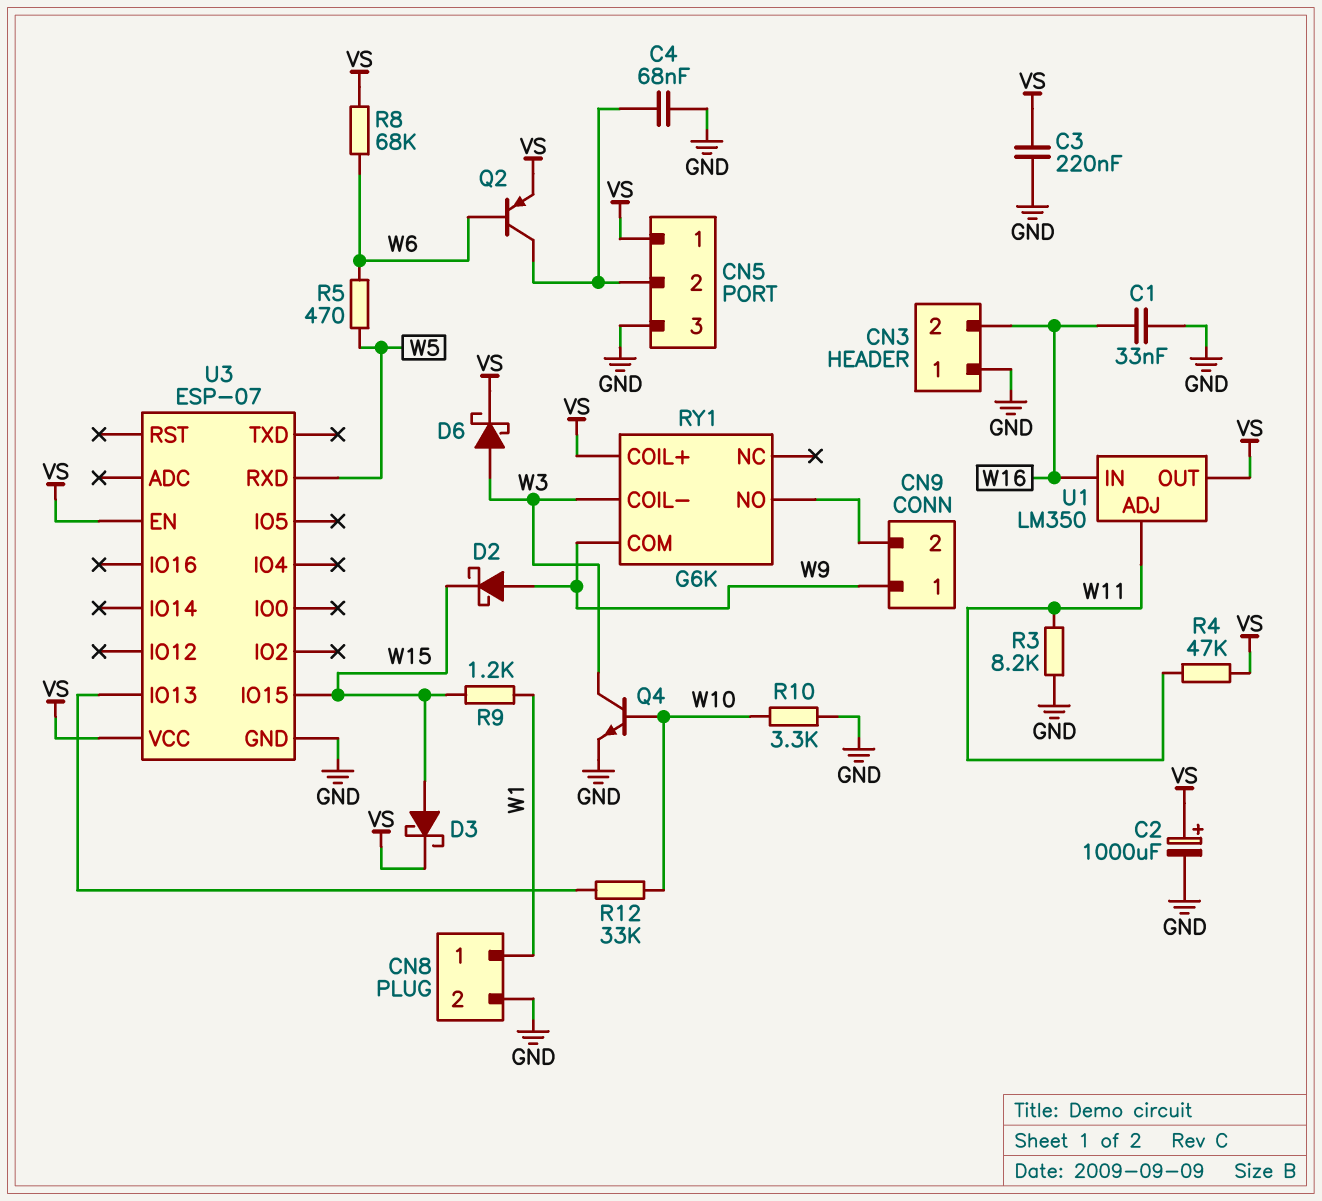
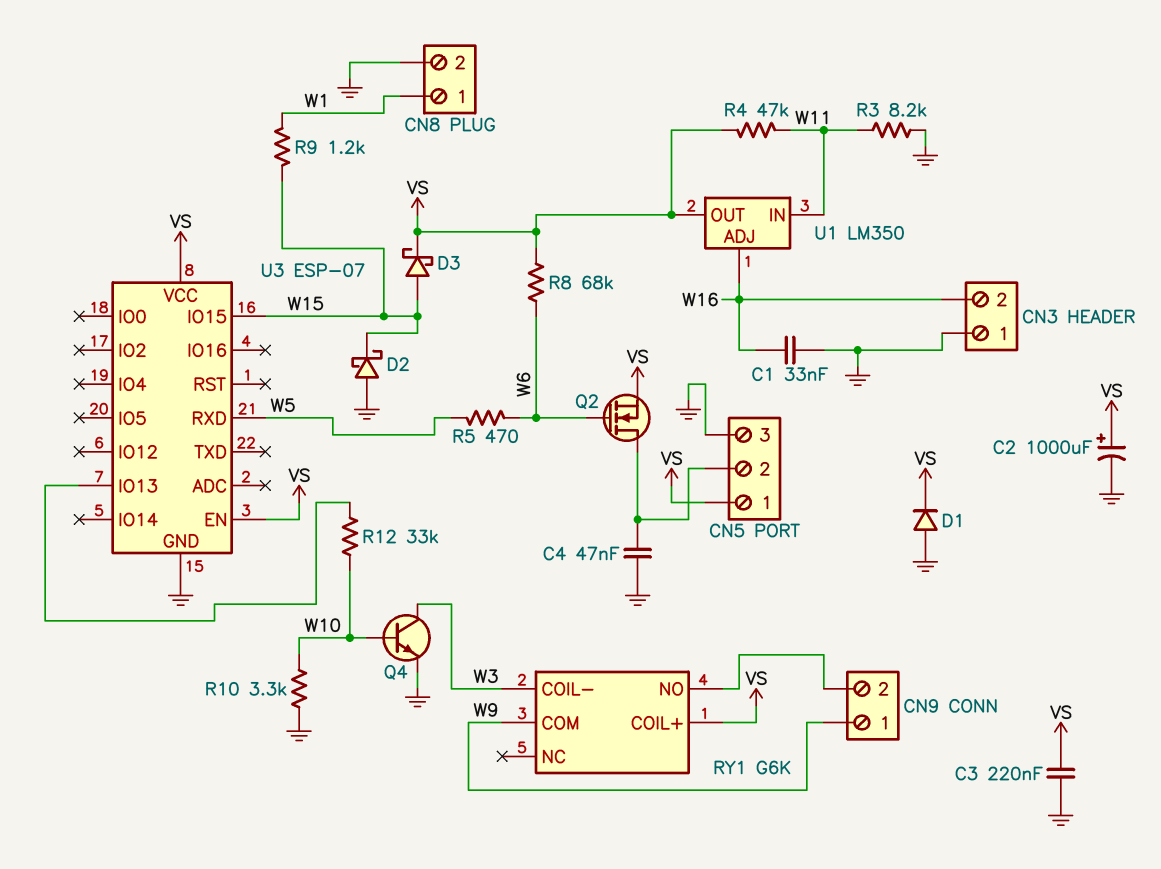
C4: 68nF (CN5/2, GND) -> 47nF (CN5/2, GND)
D1: none -> diode (A GND, K VS)
D2: schottky (A W9, K W15) -> schottky (A GND, K W15)
D6: schottky (A W3, K VS) -> none
Q2: PNP (B W6, C CN5/2, E VS) -> NMOS (G W6, D CN5/2, S VS)
U1 pin ADJ: W11 -> W16
U1 pin IN: W16 -> W11

